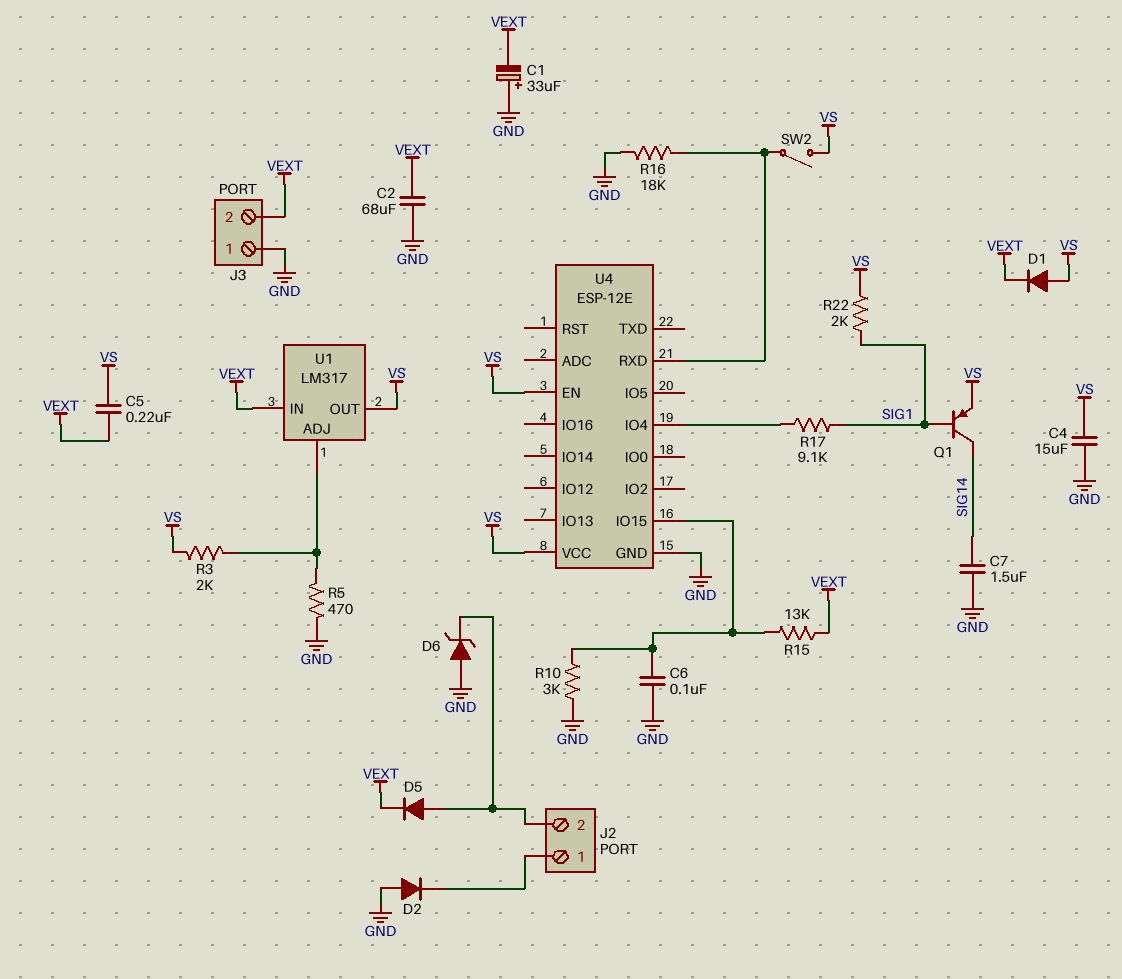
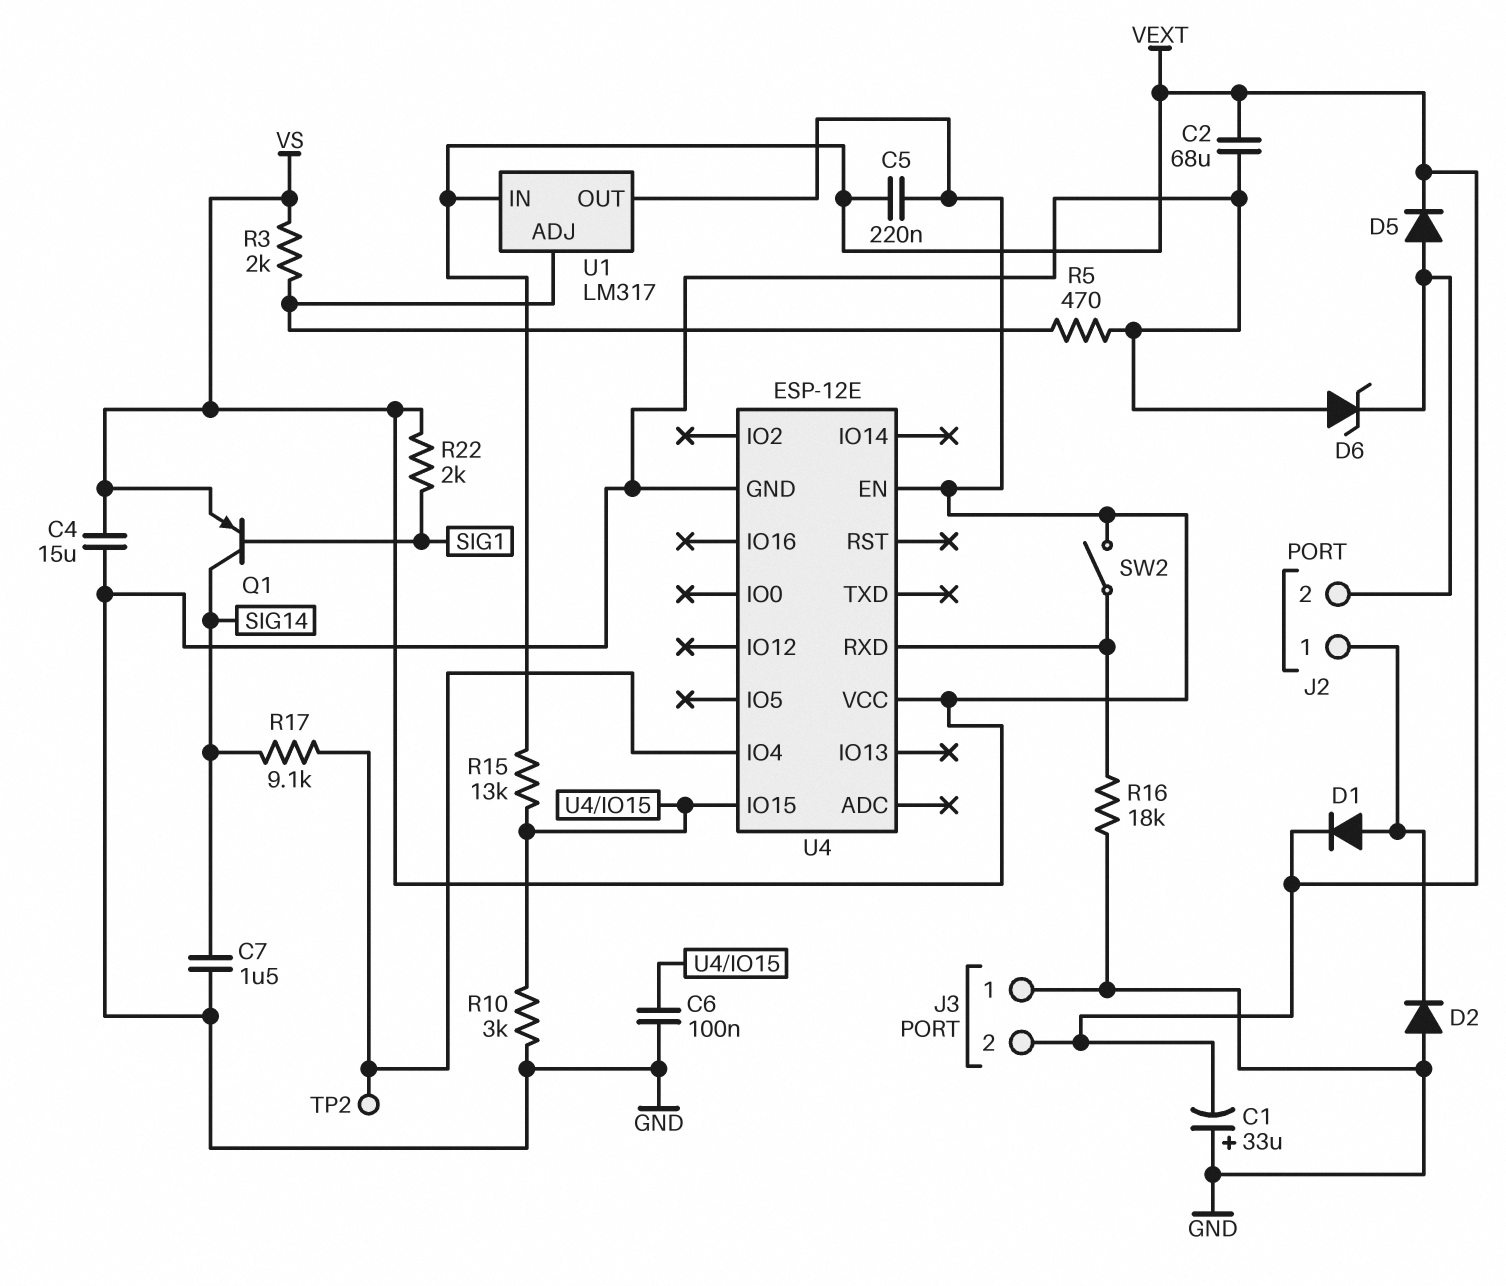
D1: diode (A VS, K VEXT) -> diode (A J2/1, K VEXT)
R17: 9.1k (SIG1, U4/IO4) -> 9.1k (SIG14, U4/IO4)
TP2: none -> test point (U4/IO4)

